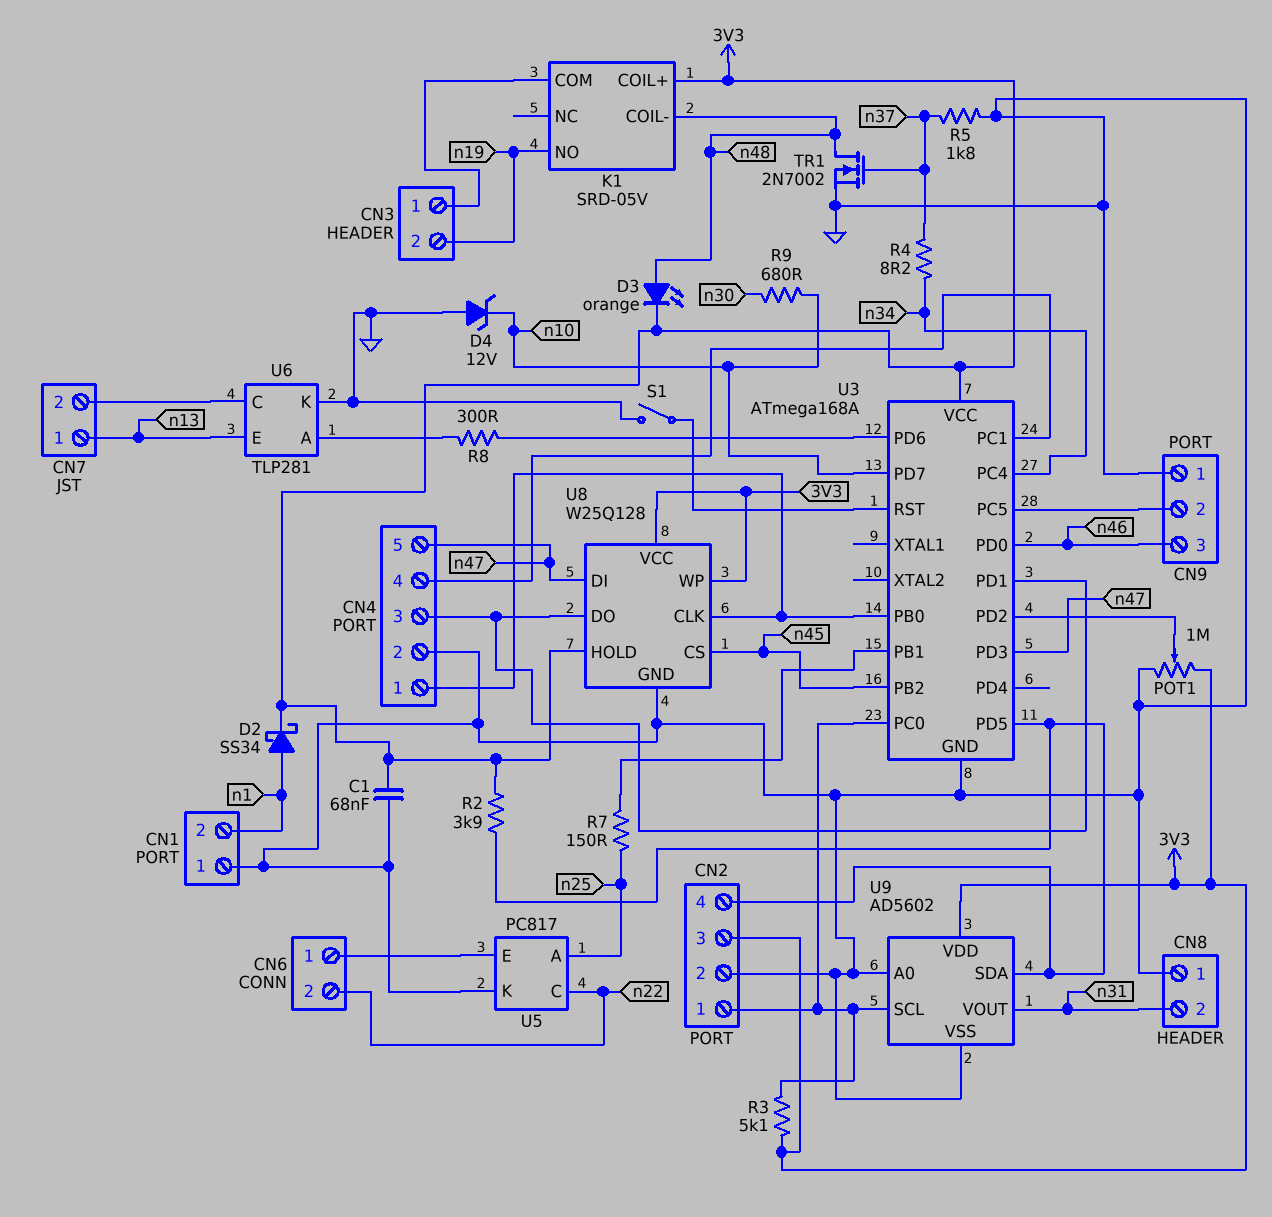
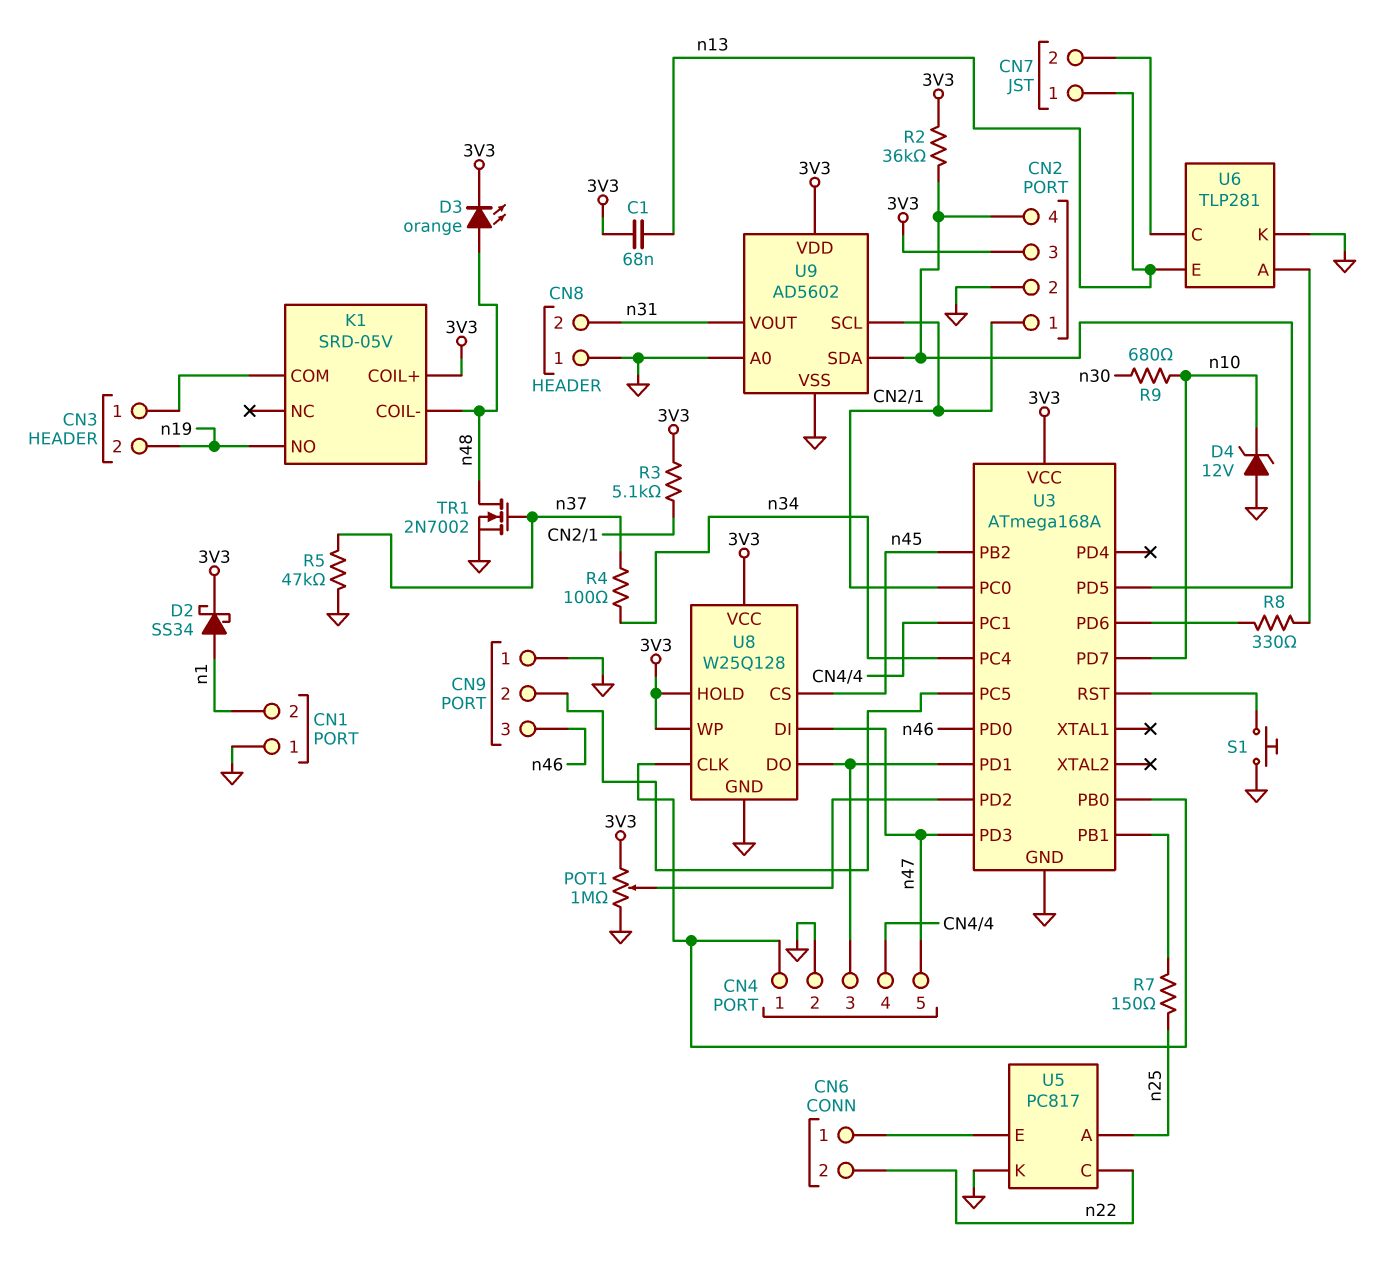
C1: 68nF (3V3, GND) -> 68nF (3V3, n13)
R2: 3.9k (3V3, CN2/4) -> 36k (3V3, CN2/4)
R4: 8.2 (n34, n37) -> 100 (n34, n37)
R5: 1.8k (GND, n37) -> 47k (GND, n37)
R8: 300 (U3/PD6, U6/A) -> 330 (U3/PD6, U6/A)
S1: switch (GND, U3/RST) -> button (GND, U3/RST)

